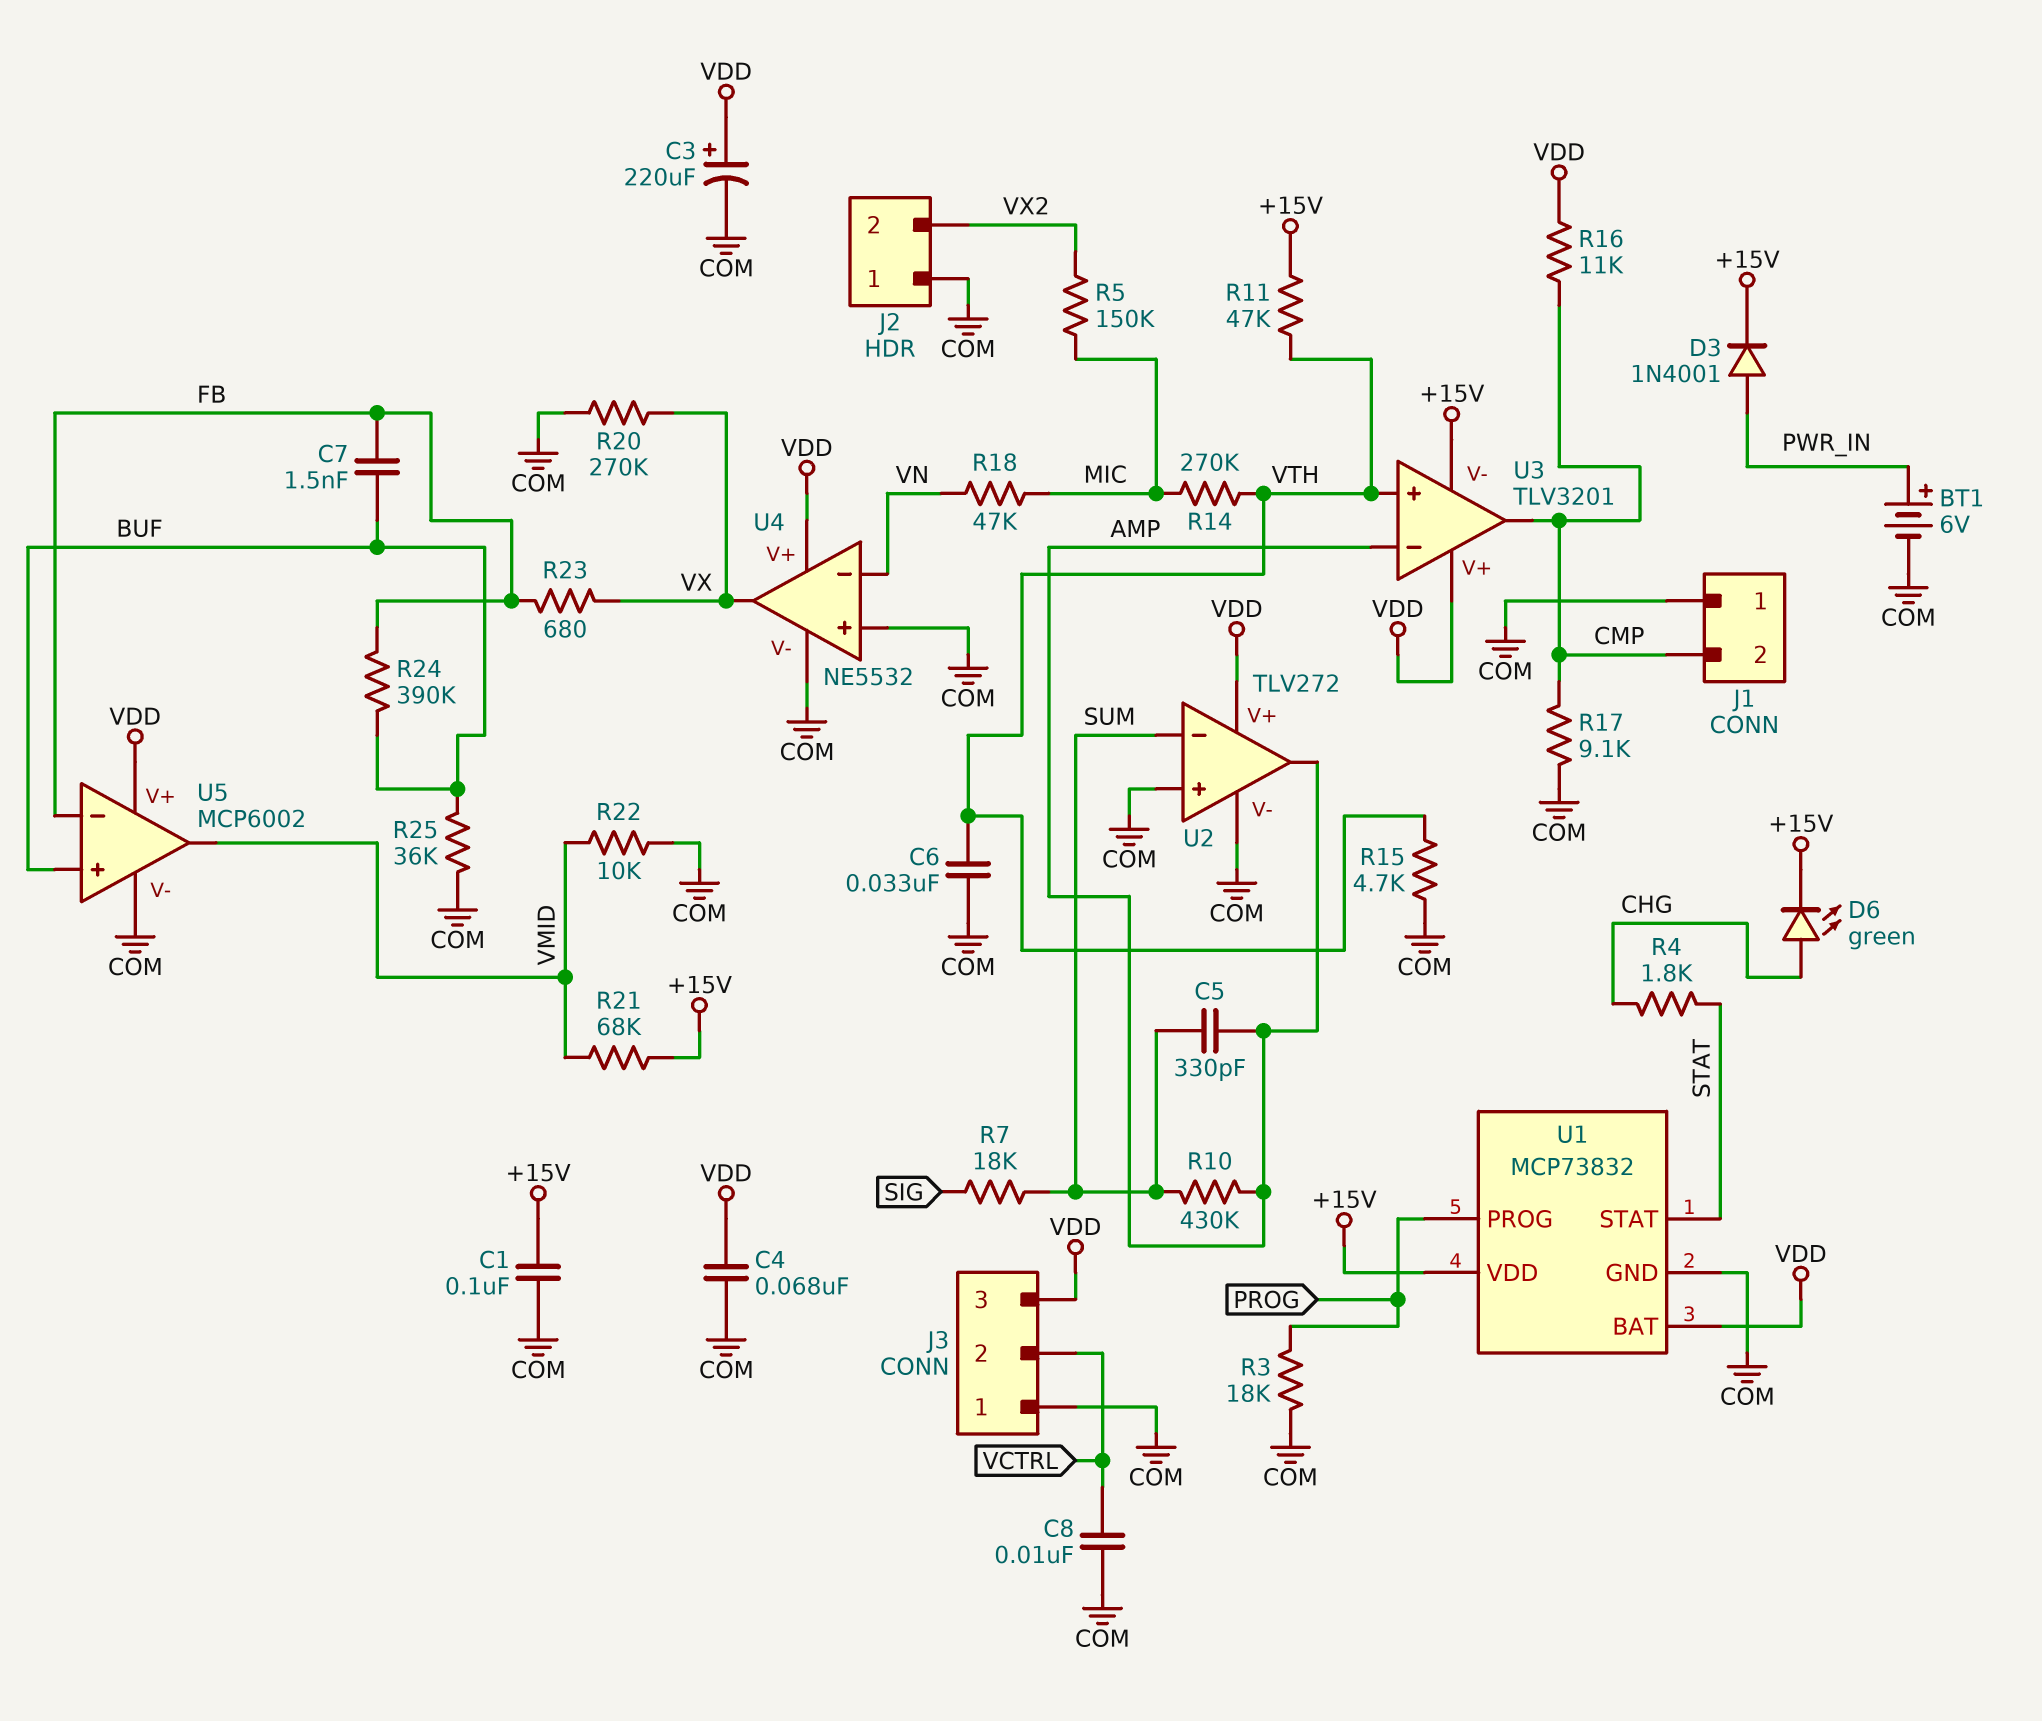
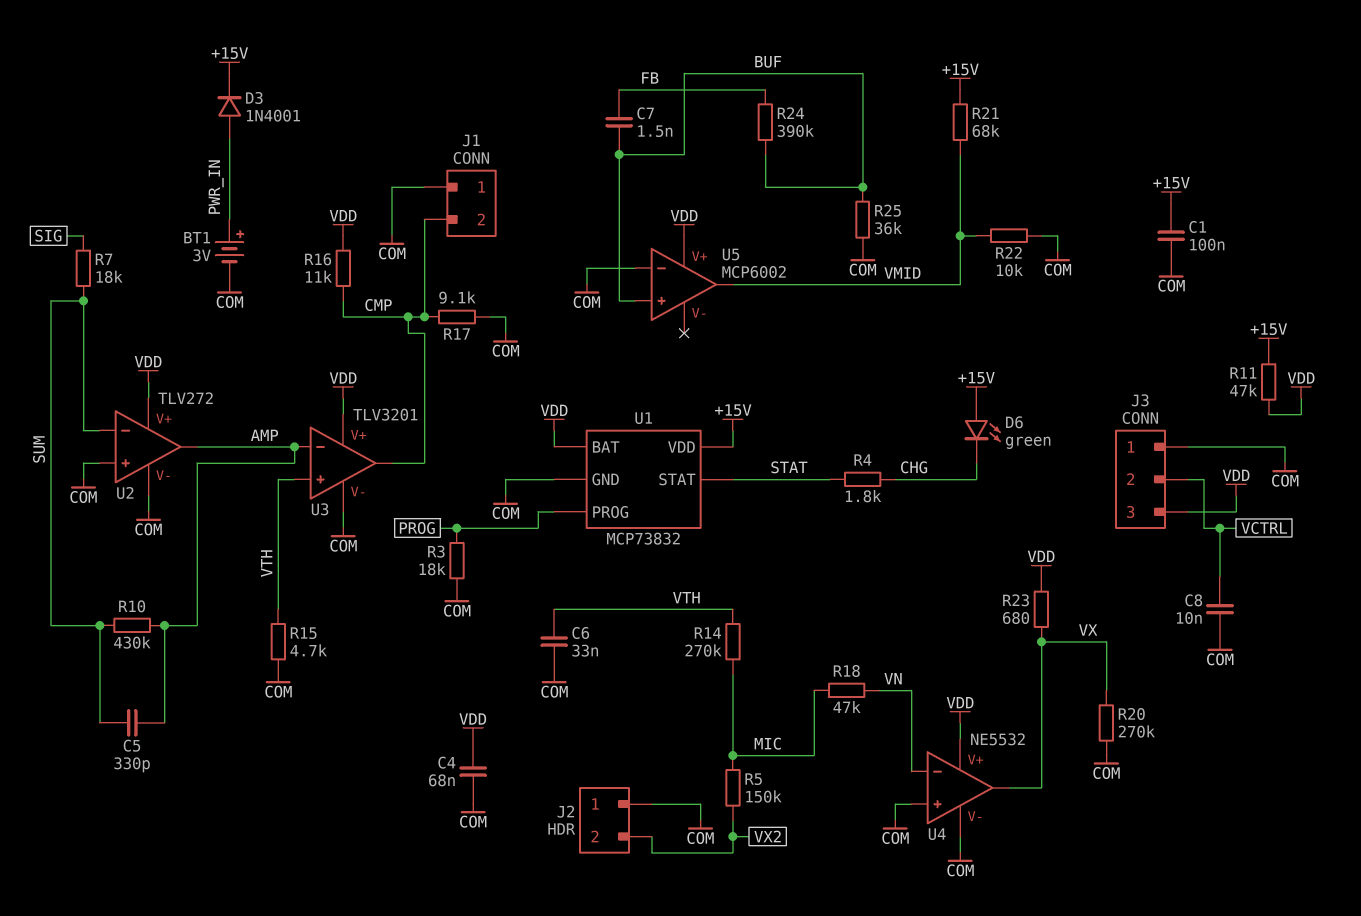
BT1: 6V (plus PWR_IN, minus COM) -> 3V (plus PWR_IN, minus COM)
C3: 220uF (plus VDD, minus COM) -> none
D6: LED green (A CHG, K +15V) -> LED green (A +15V, K CHG)
R11: 47k (+15V, VTH) -> 47k (+15V, VDD)
R23: 680 (FB, VX) -> 680 (VDD, VX)
U3 pin V-: +15V -> COM
U5 pin V-: COM -> none
U5 pin in-: FB -> COM

